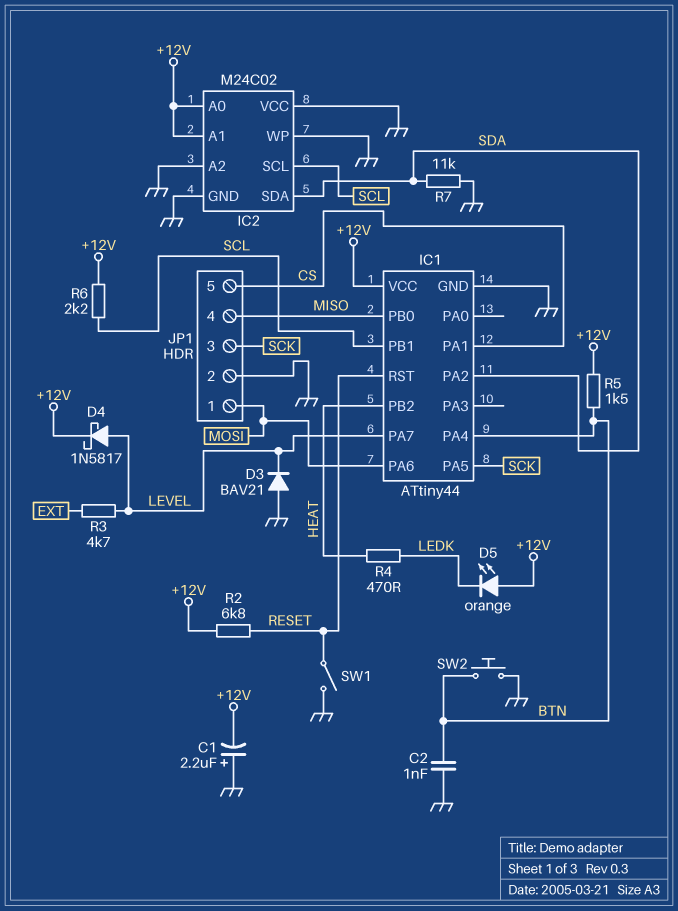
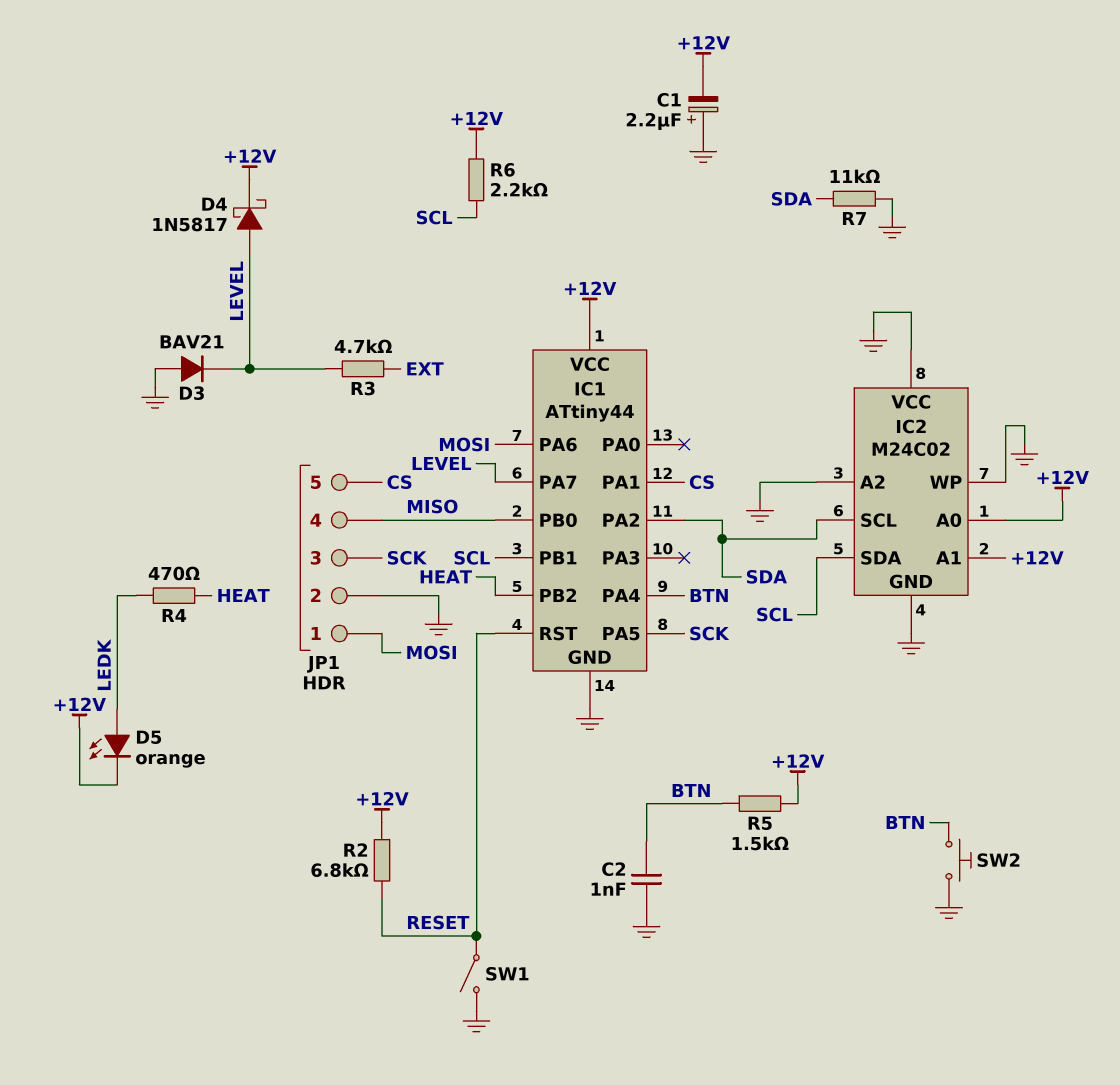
D5: LED orange (A +12V, K LEDK) -> LED orange (A LEDK, K +12V)
IC2 pin SCL: SCL -> SDA
IC2 pin SDA: SDA -> SCL

